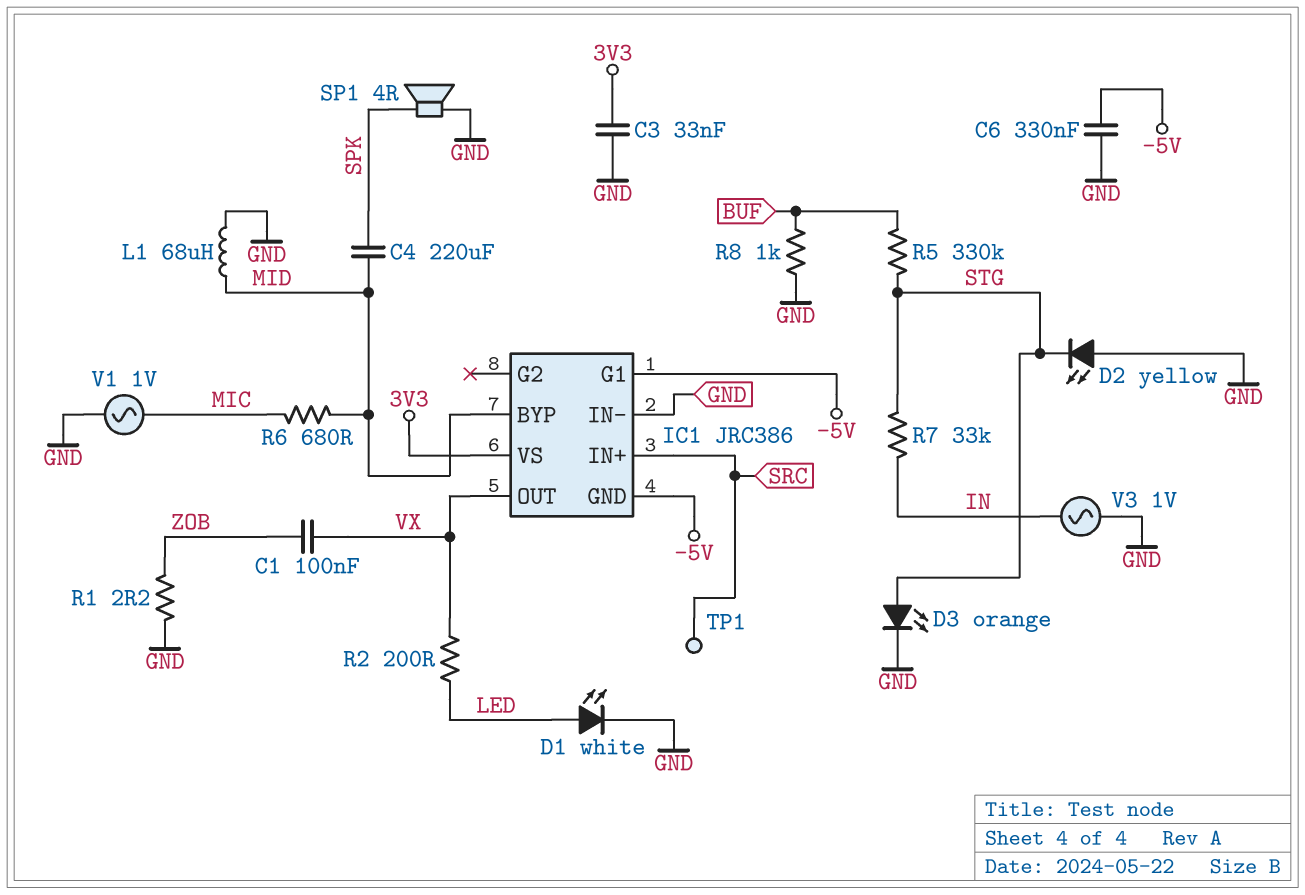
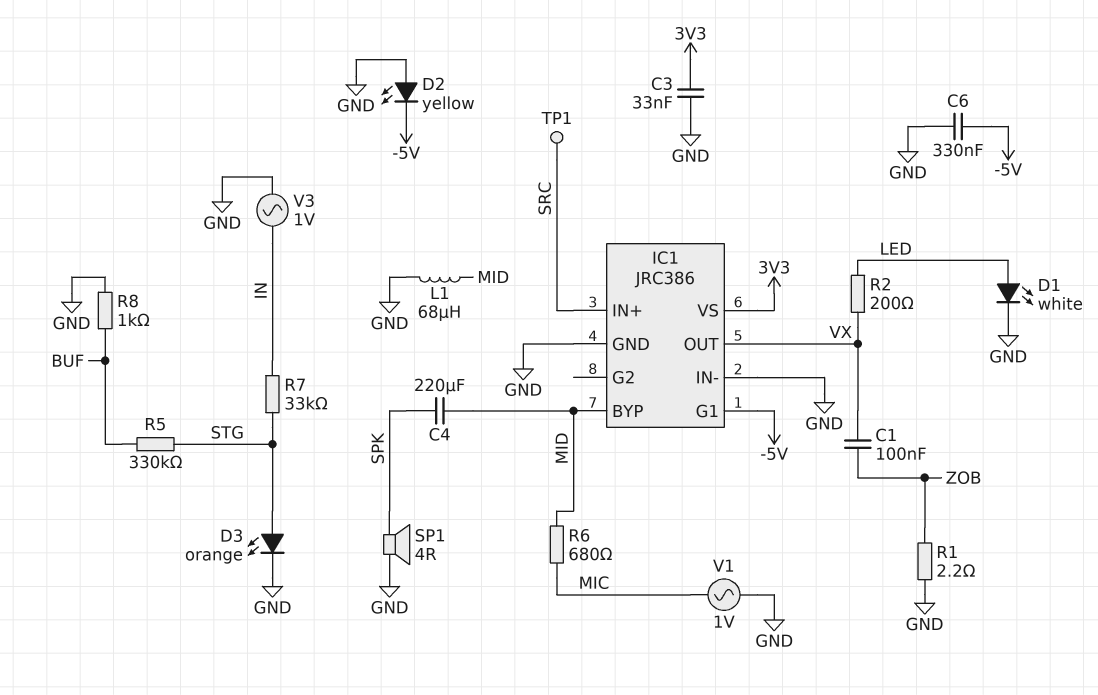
D2: LED yellow (A GND, K STG) -> LED yellow (A GND, K -5V)
IC1 pin GND: -5V -> GND

